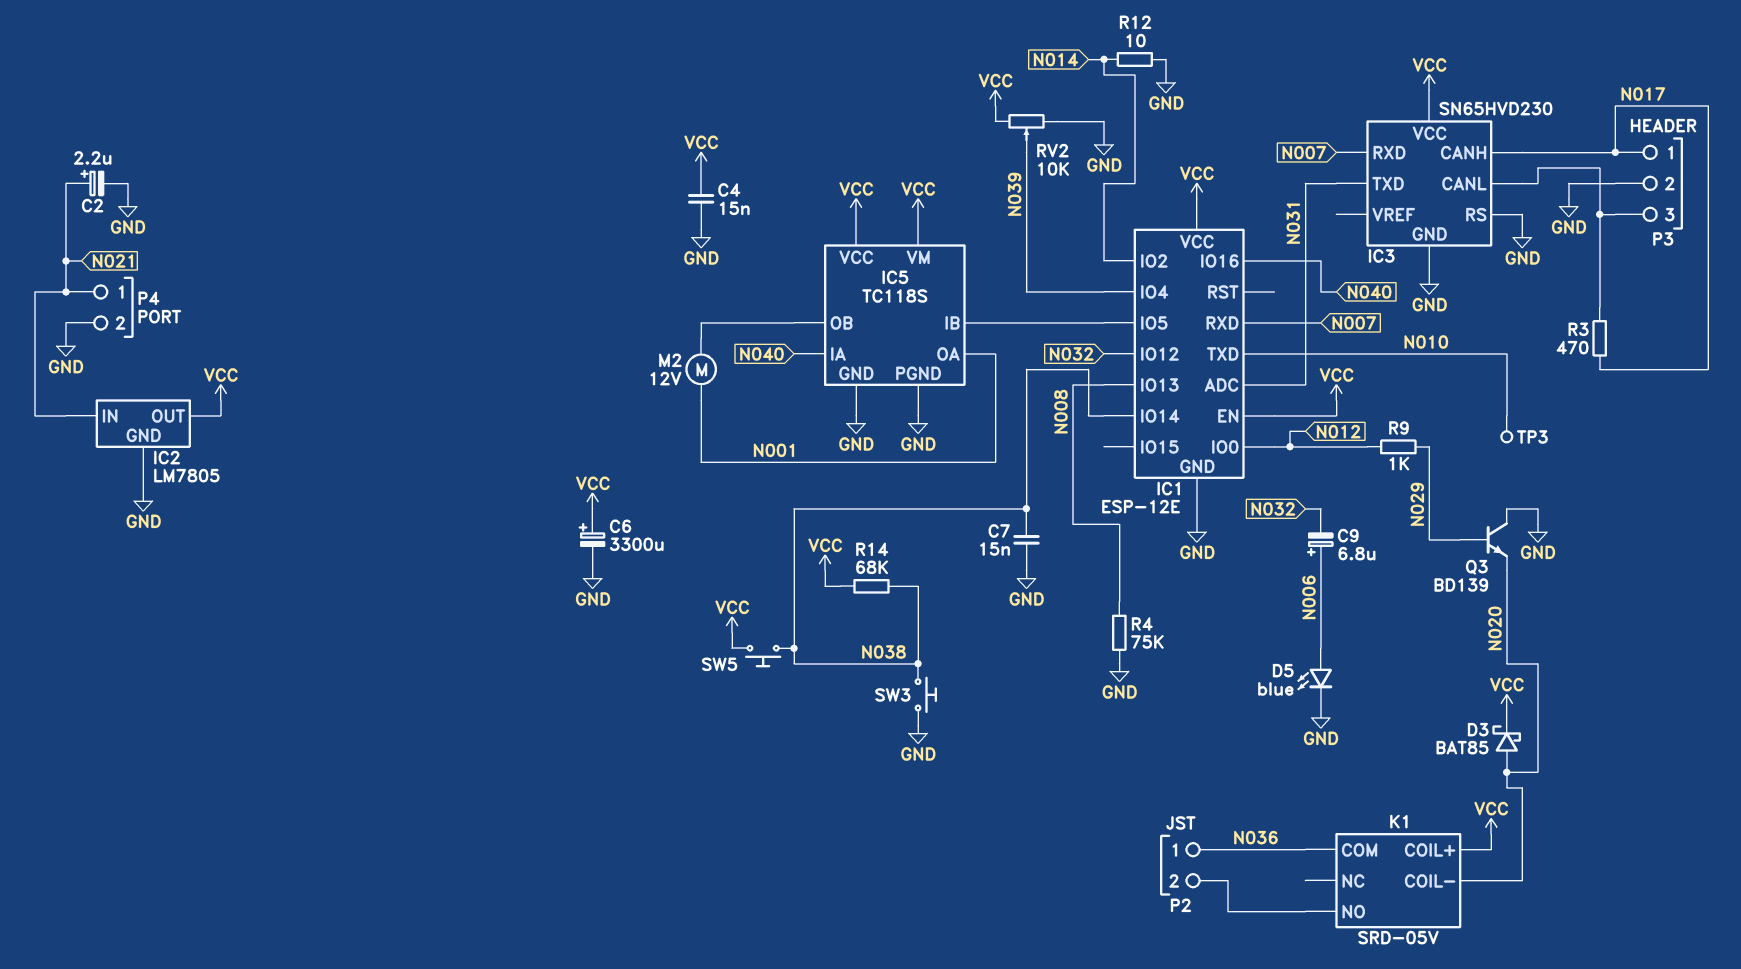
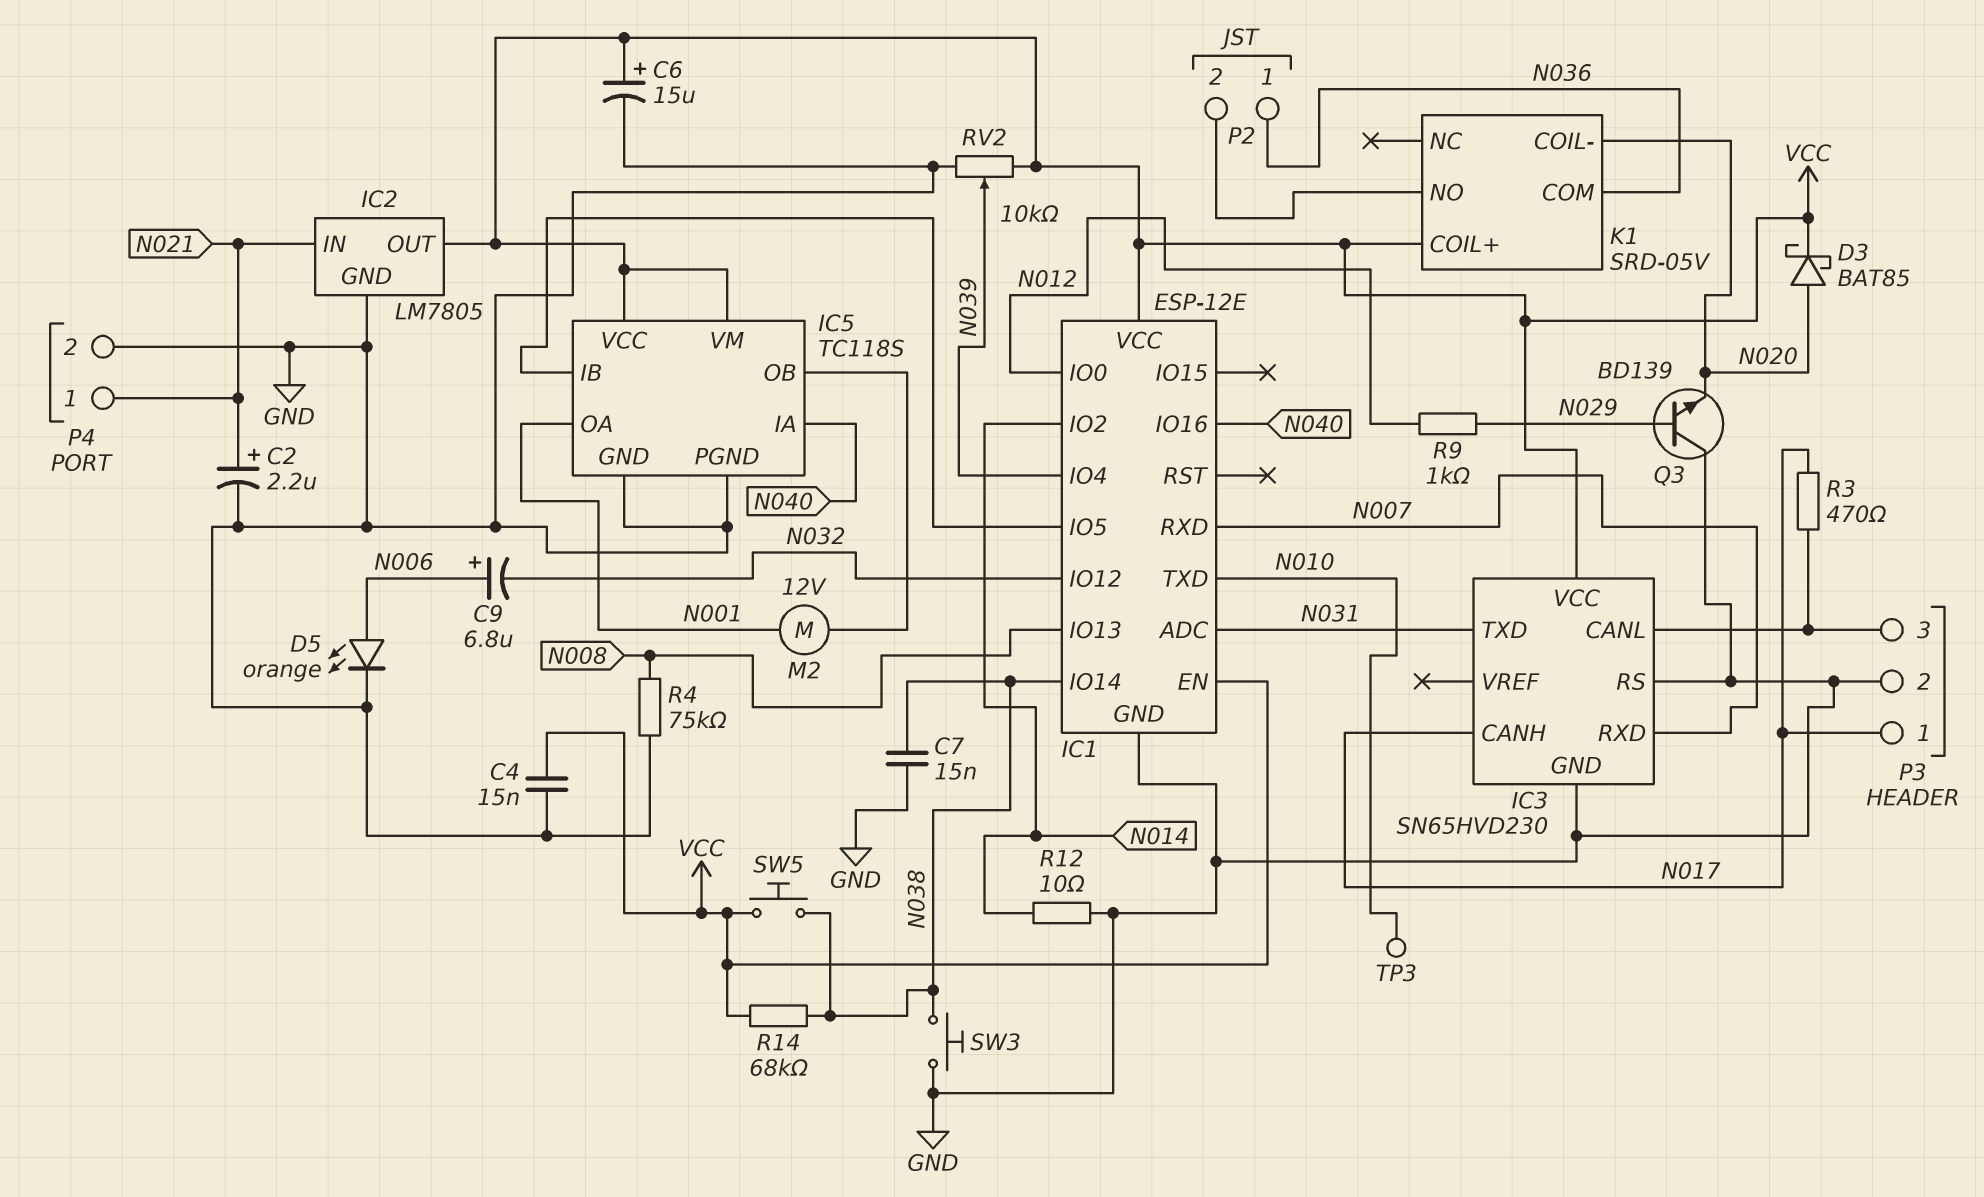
C6: 3300uF (plus VCC, minus GND) -> 15uF (plus VCC, minus GND)
D5: LED blue (A N006, K GND) -> LED orange (A N006, K GND)

